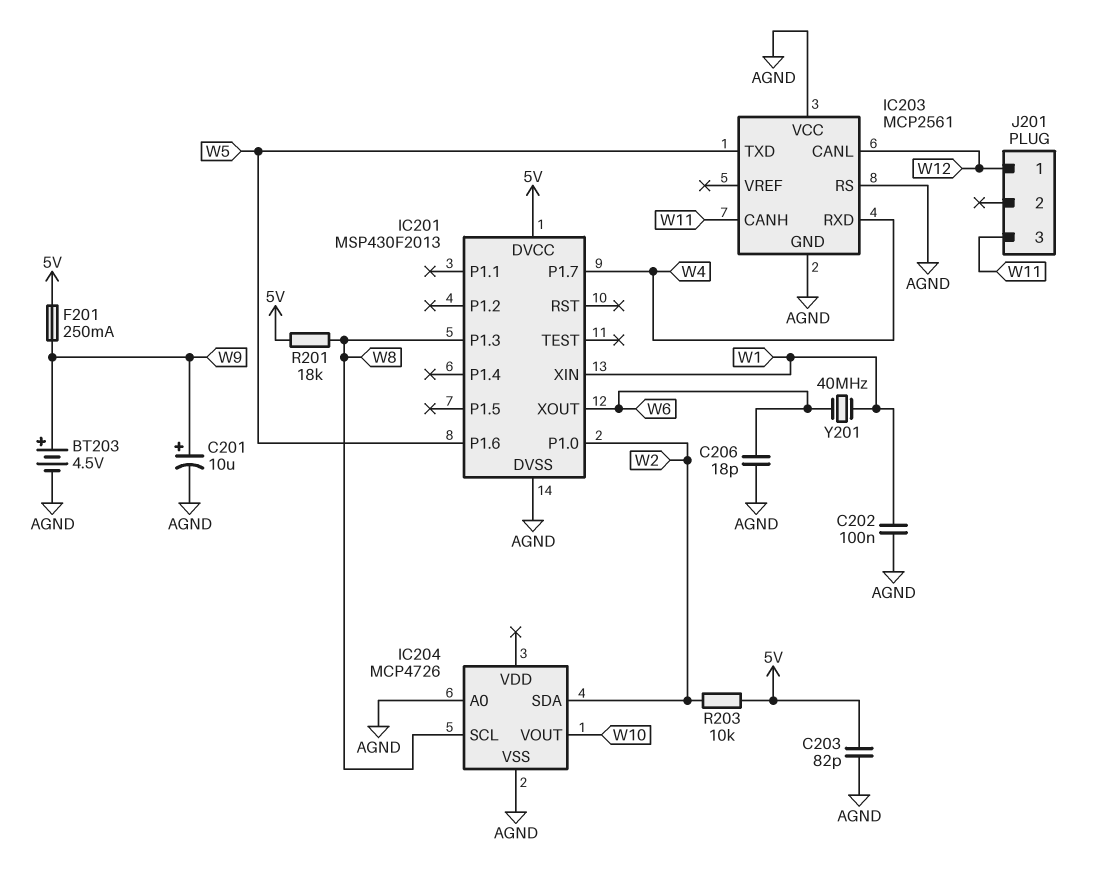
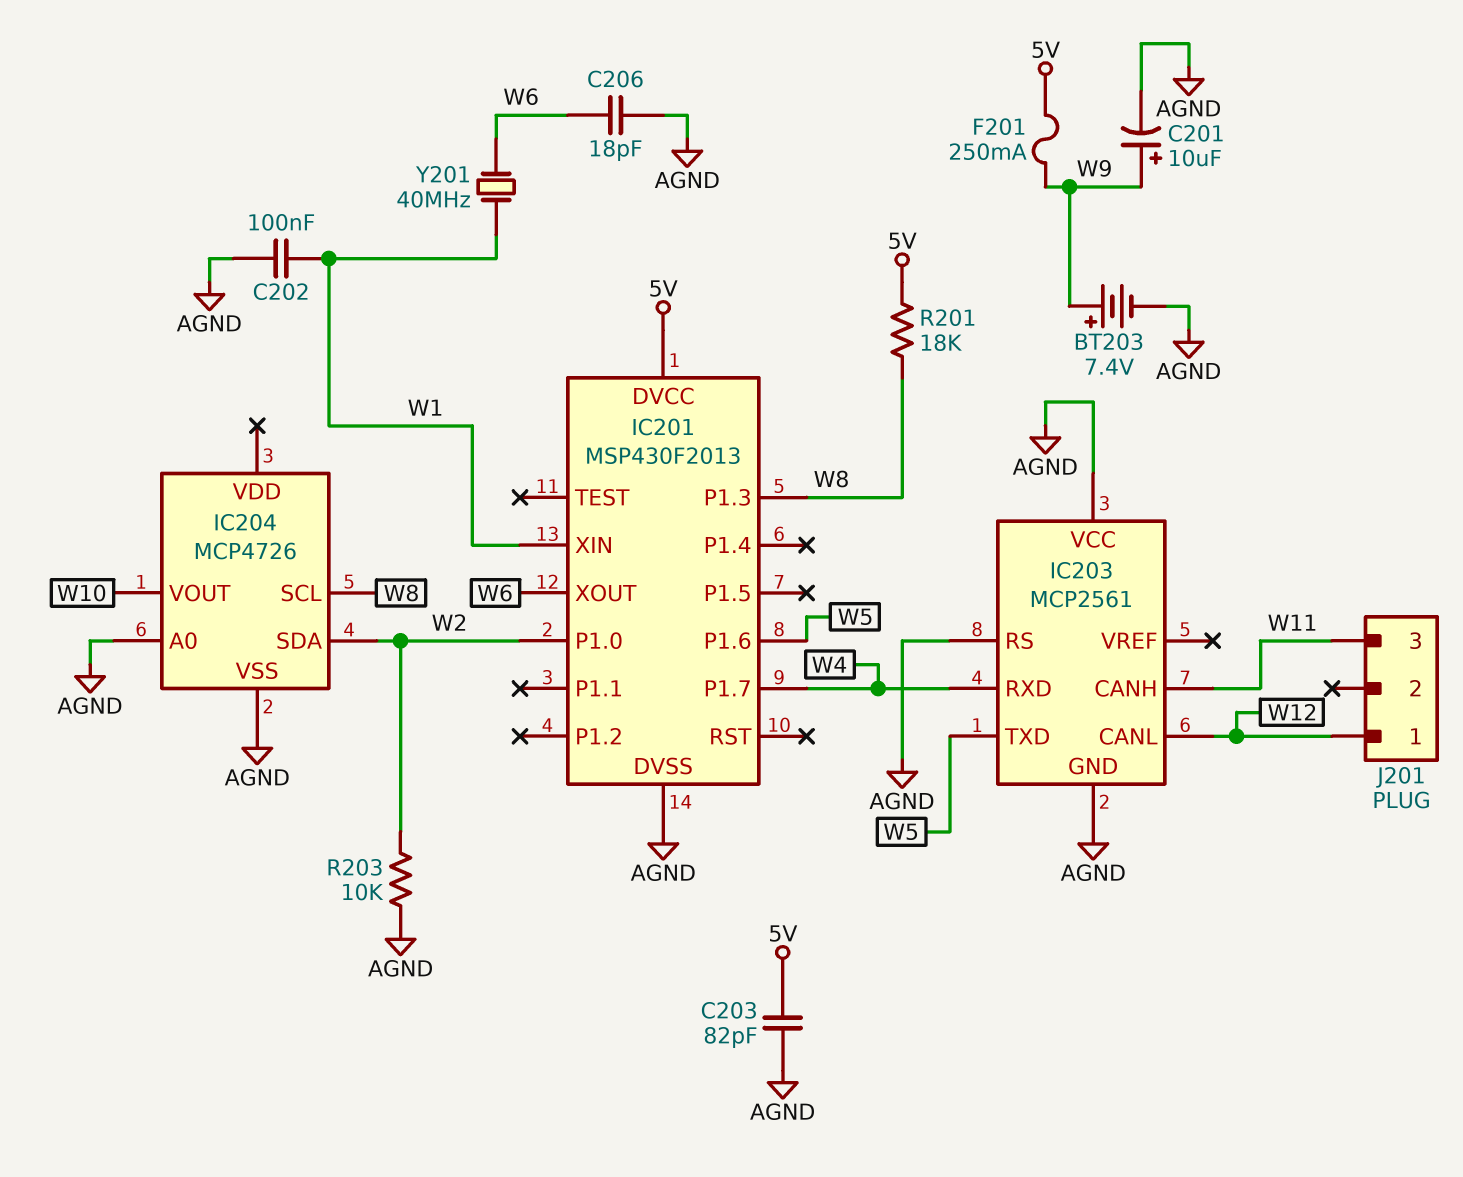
BT203: 4.5V (plus W9, minus AGND) -> 7.4V (plus W9, minus AGND)
R203: 10k (5V, W2) -> 10k (AGND, W2)

